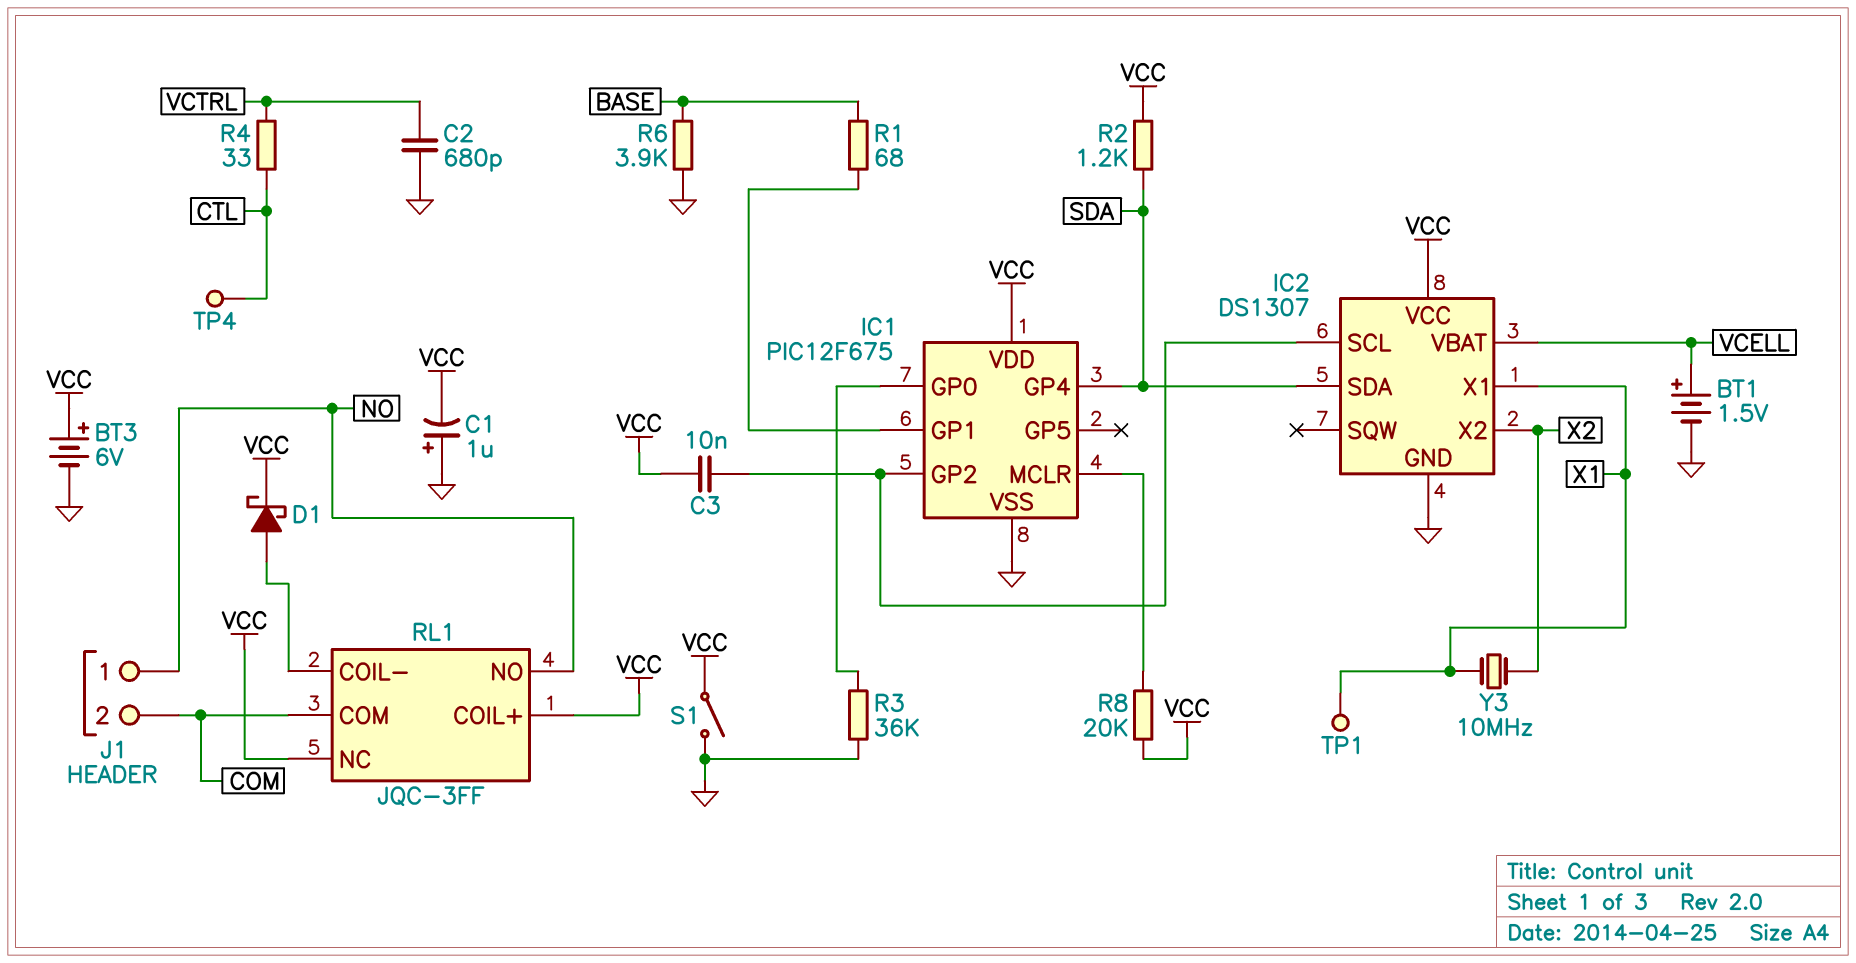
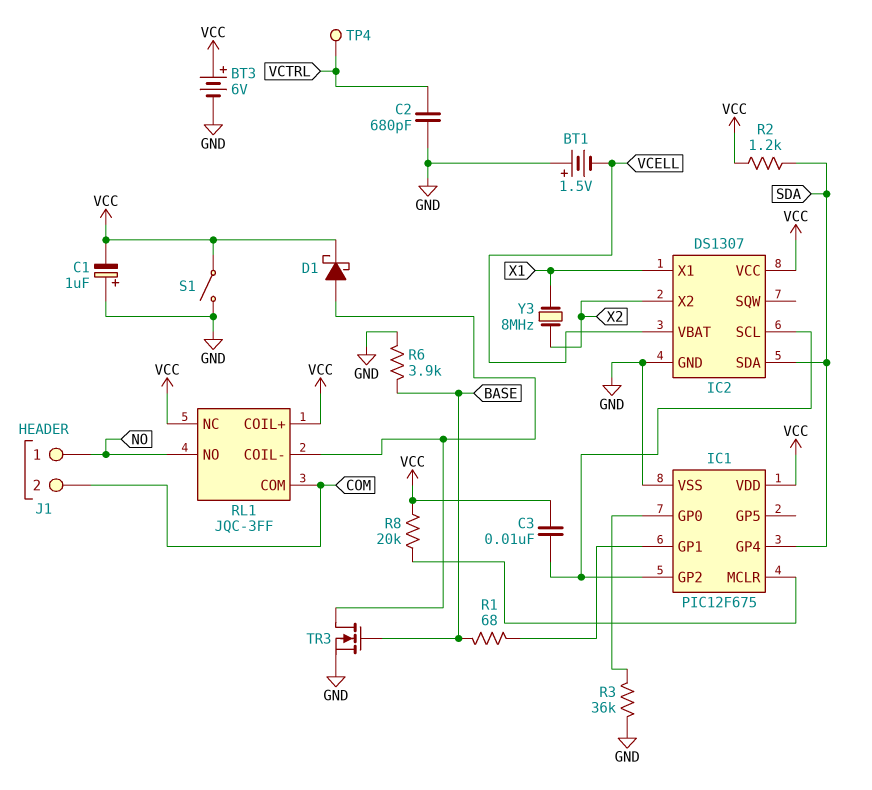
BT1: 1.5V (plus VCELL, minus GND) -> 1.5V (plus GND, minus VCELL)
R4: 33 (CTL, VCTRL) -> none
TP1: test point (X1) -> none
TP4: test point (CTL) -> test point (VCTRL)
TR3: none -> NMOS (G BASE, D RL1/COIL-, S GND)
Y3: 10MHz (X1, X2) -> 8MHz (X1, X2)

